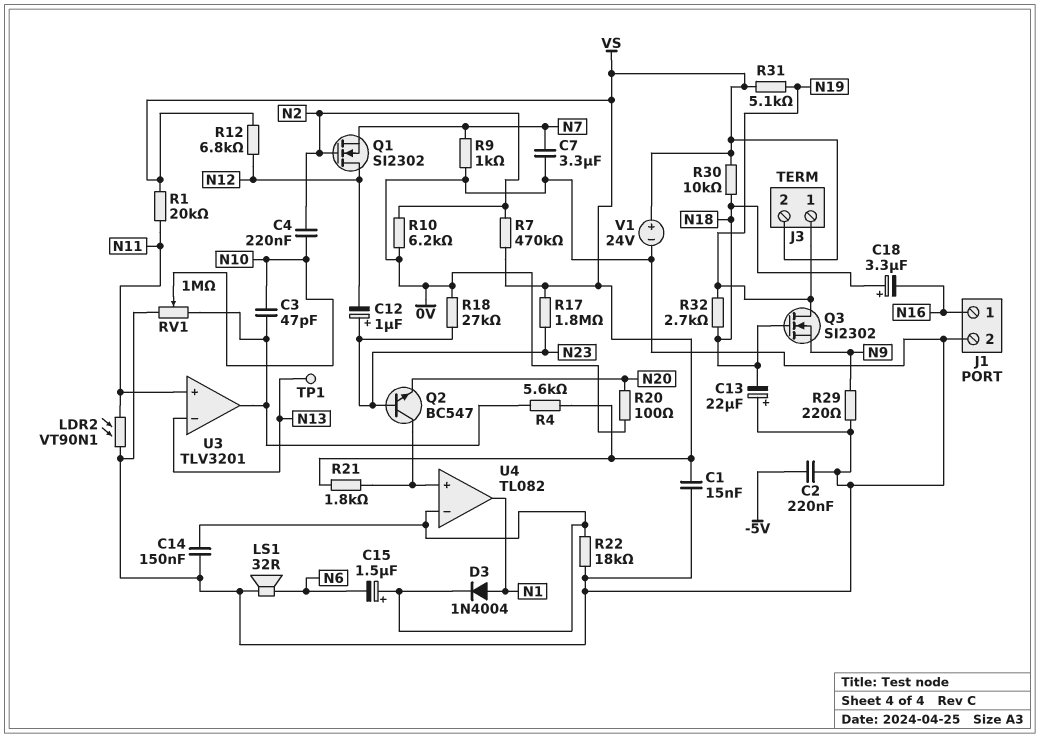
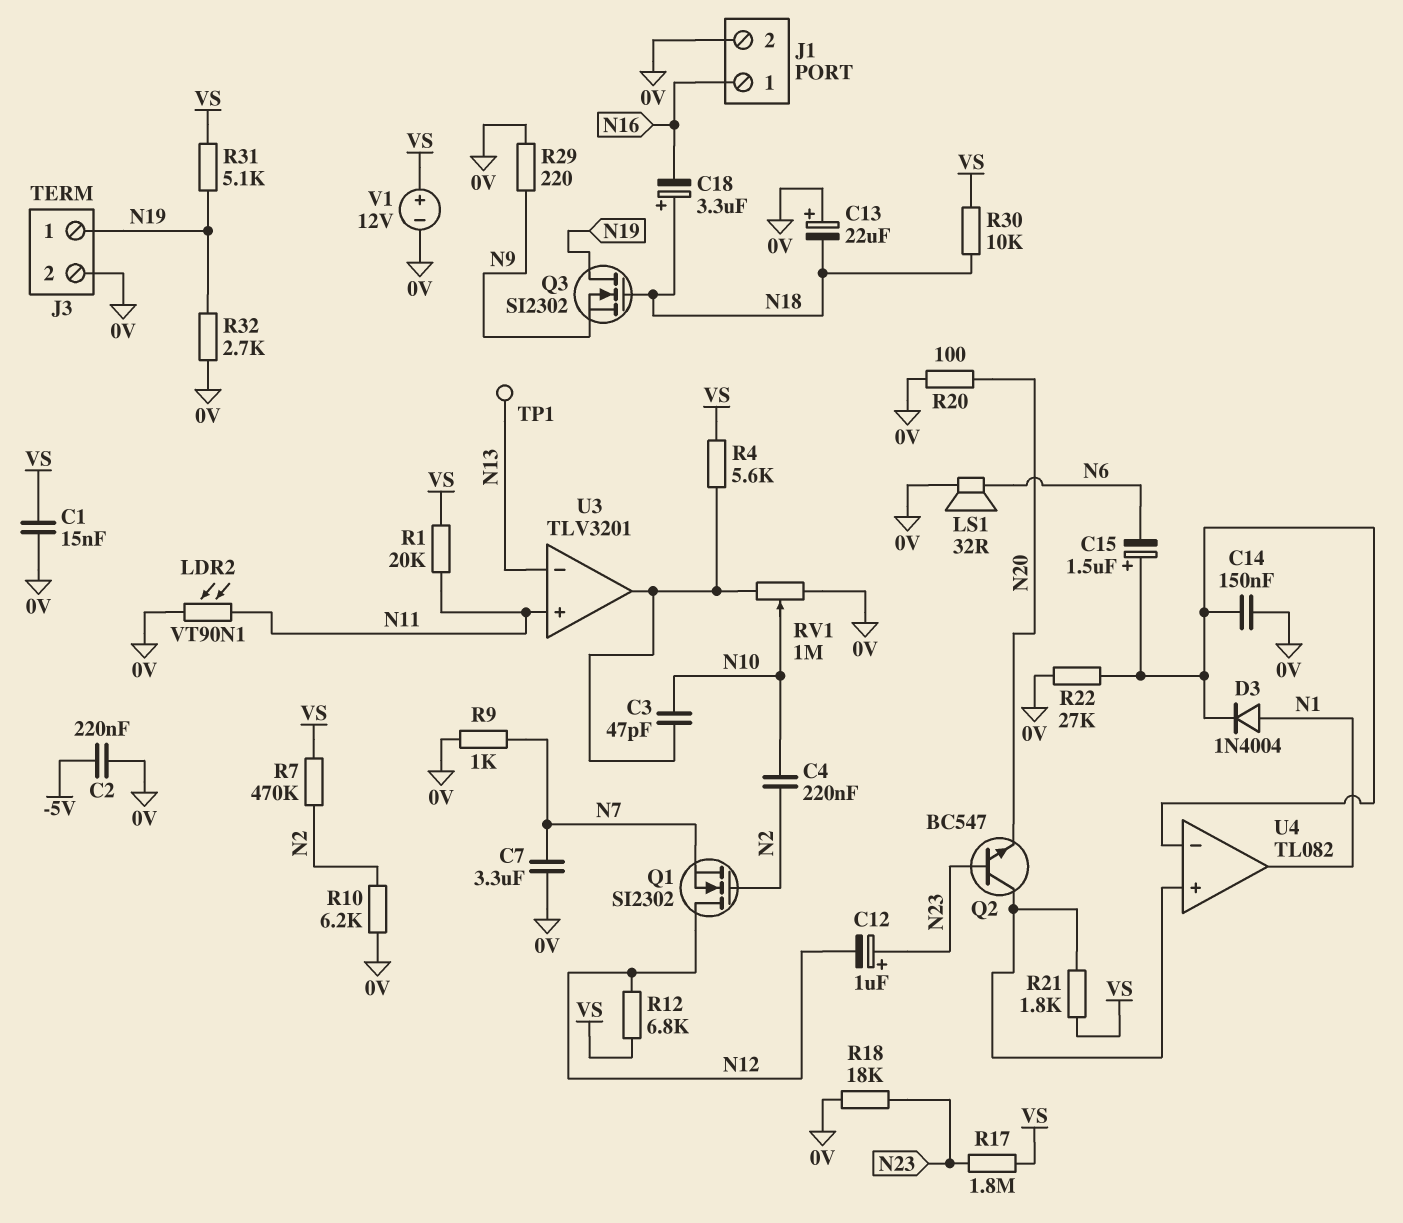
J3 pin 2: VS -> 0V
R18: 27k (0V, N23) -> 18k (0V, N23)
R22: 18k (0V, U4/in-) -> 27k (0V, U4/in-)
R32: 2.7k (N18, N19) -> 2.7k (0V, N19)
V1: 24V (plus VS, minus 0V) -> 12V (plus VS, minus 0V)

